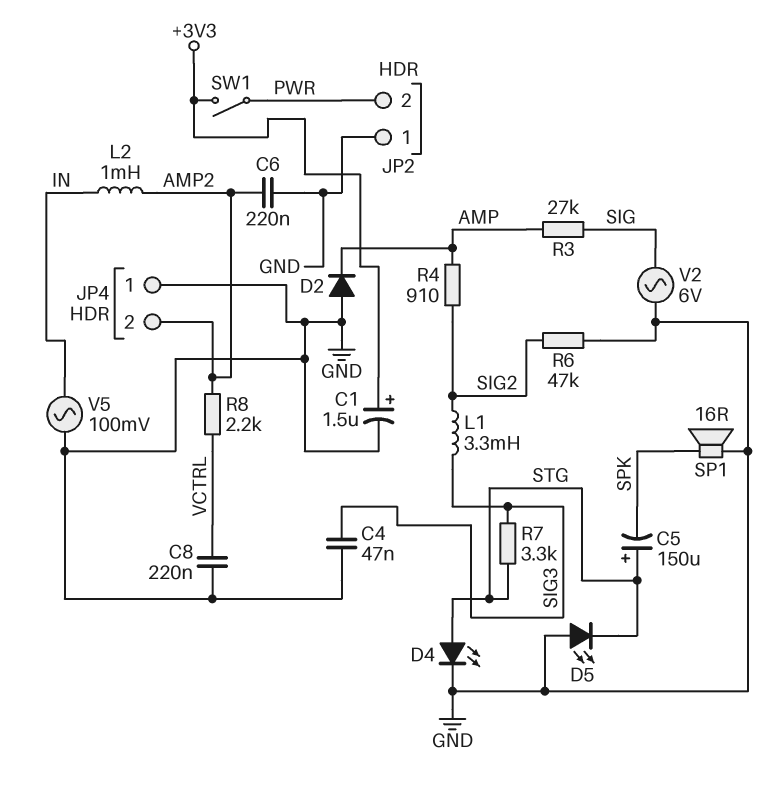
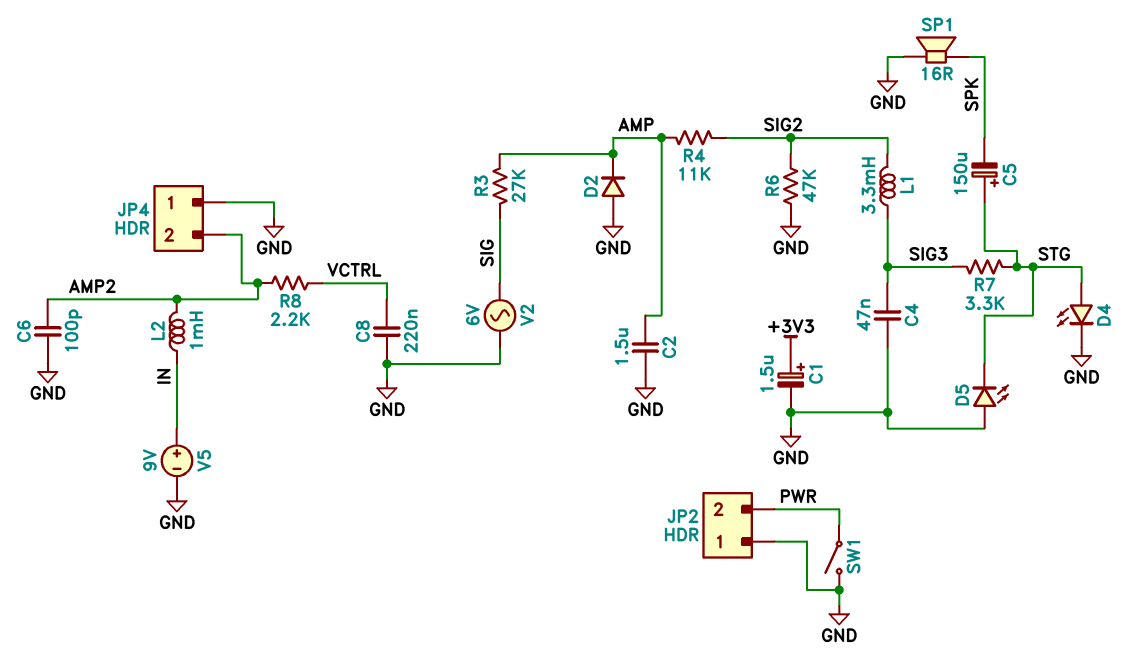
C2: none -> 1.5uF (AMP, GND)
C6: 220nF (AMP2, GND) -> 100pF (AMP2, GND)
R4: 910 (AMP, SIG2) -> 11k (AMP, SIG2)
SW1: switch (+3V3, PWR) -> switch (GND, PWR)
V5: AC 100mV (GND, IN) -> 9V (plus IN, minus GND)

